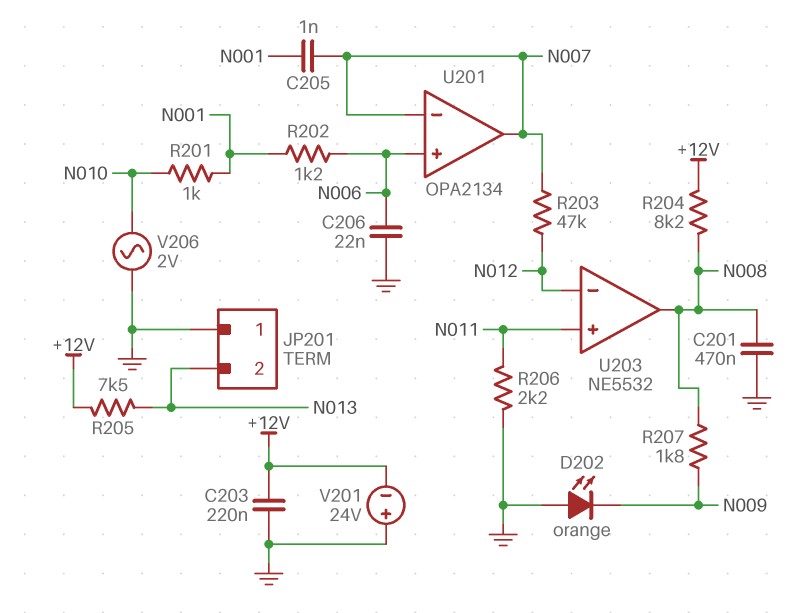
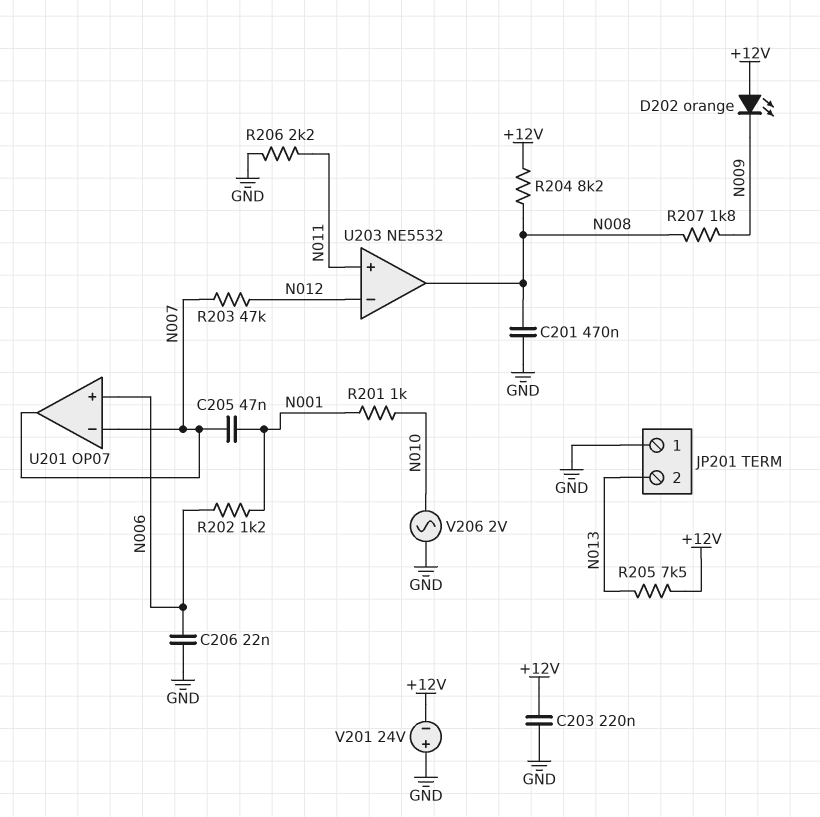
C205: 1nF (N001, N007) -> 47nF (N001, N007)
D202: LED orange (A GND, K N009) -> LED orange (A +12V, K N009)
U201: OPA2134 -> OP07

